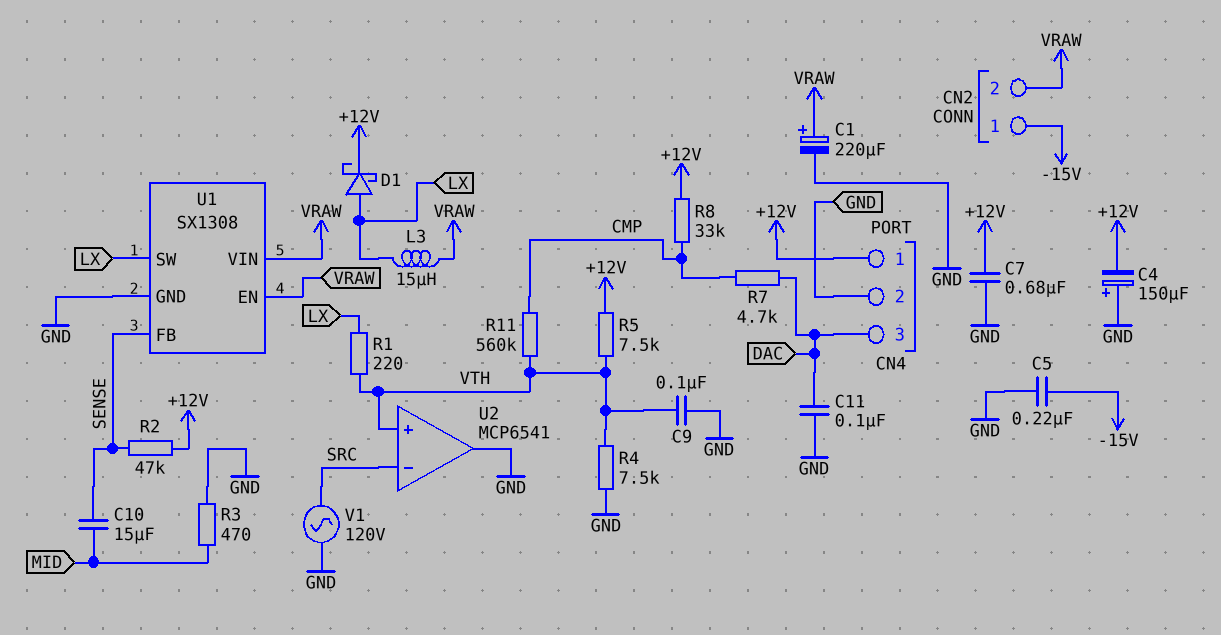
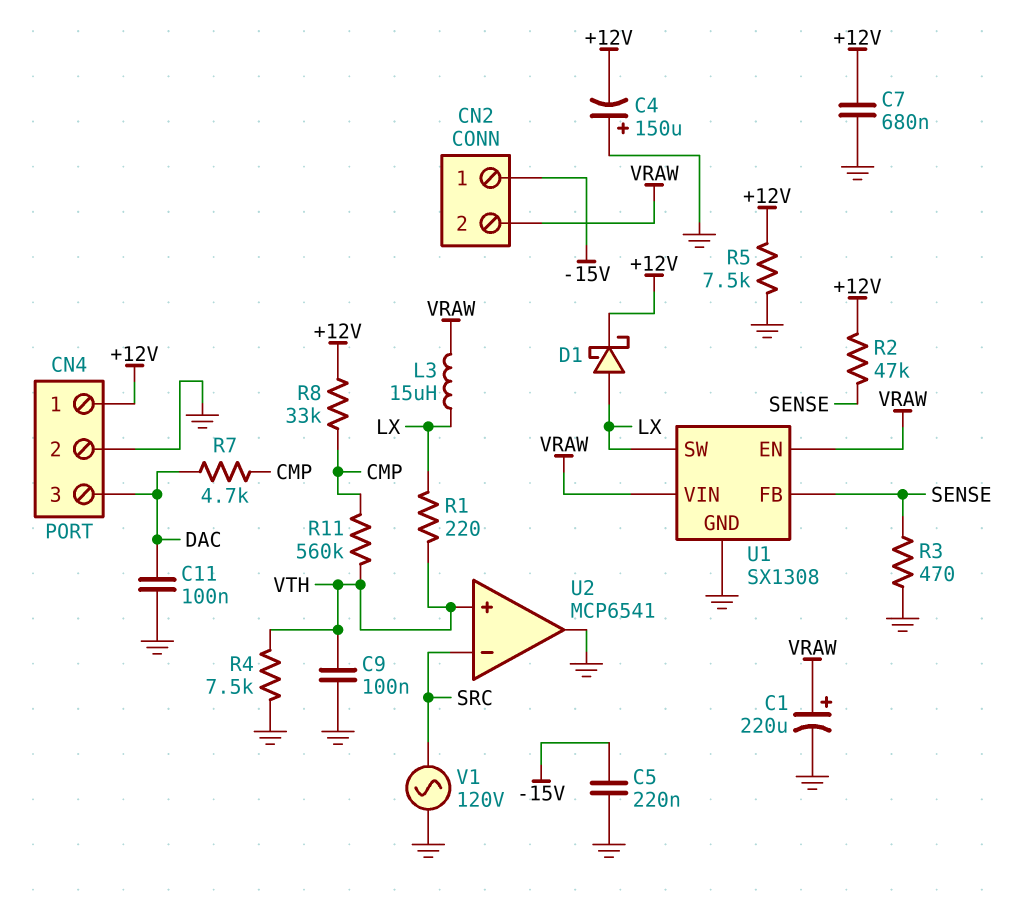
C10: 15uF (MID, SENSE) -> none
R3: 470 (GND, MID) -> 470 (GND, SENSE)
R5: 7.5k (+12V, VTH) -> 7.5k (+12V, GND)

